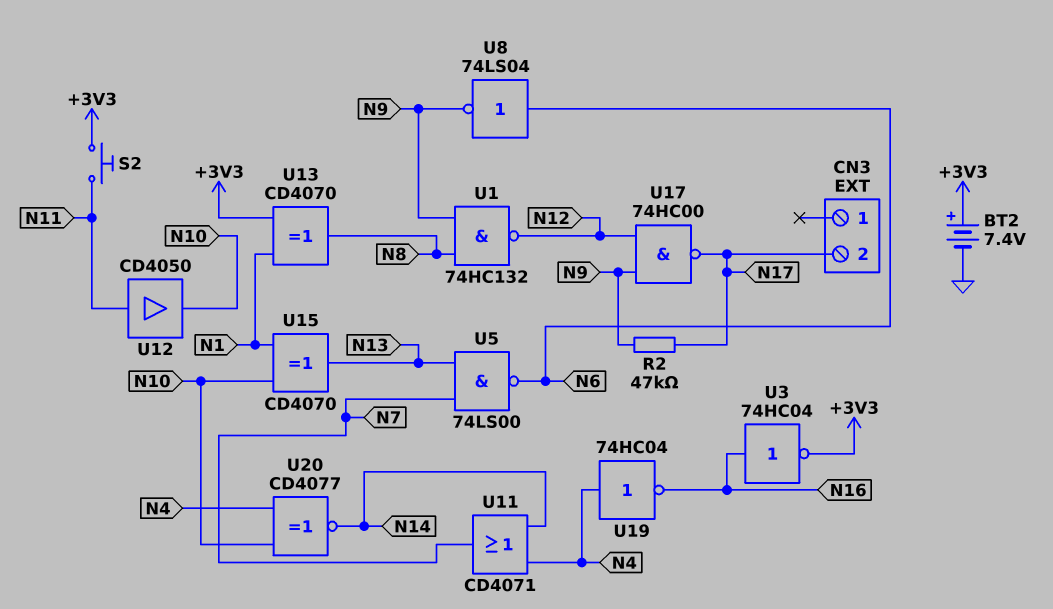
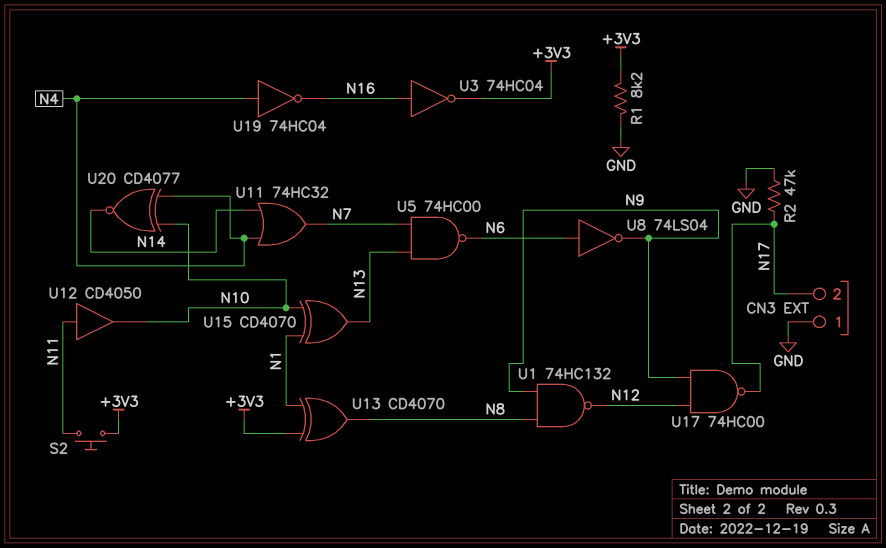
BT2: 7.4V (plus +3V3, minus GND) -> none
CN3 pin 1: none -> GND
R1: none -> 8.2k (+3V3, GND)
R2: 47k (N9, N17) -> 47k (GND, N17)
U5: NAND 74LS00 (in N7, in N13, out N6) -> NAND 74HC00 (in N7, in N13, out N6)
U11: OR CD4071 (in N4, in N14, out N7) -> OR 74HC32 (in N4, in N14, out N7)

